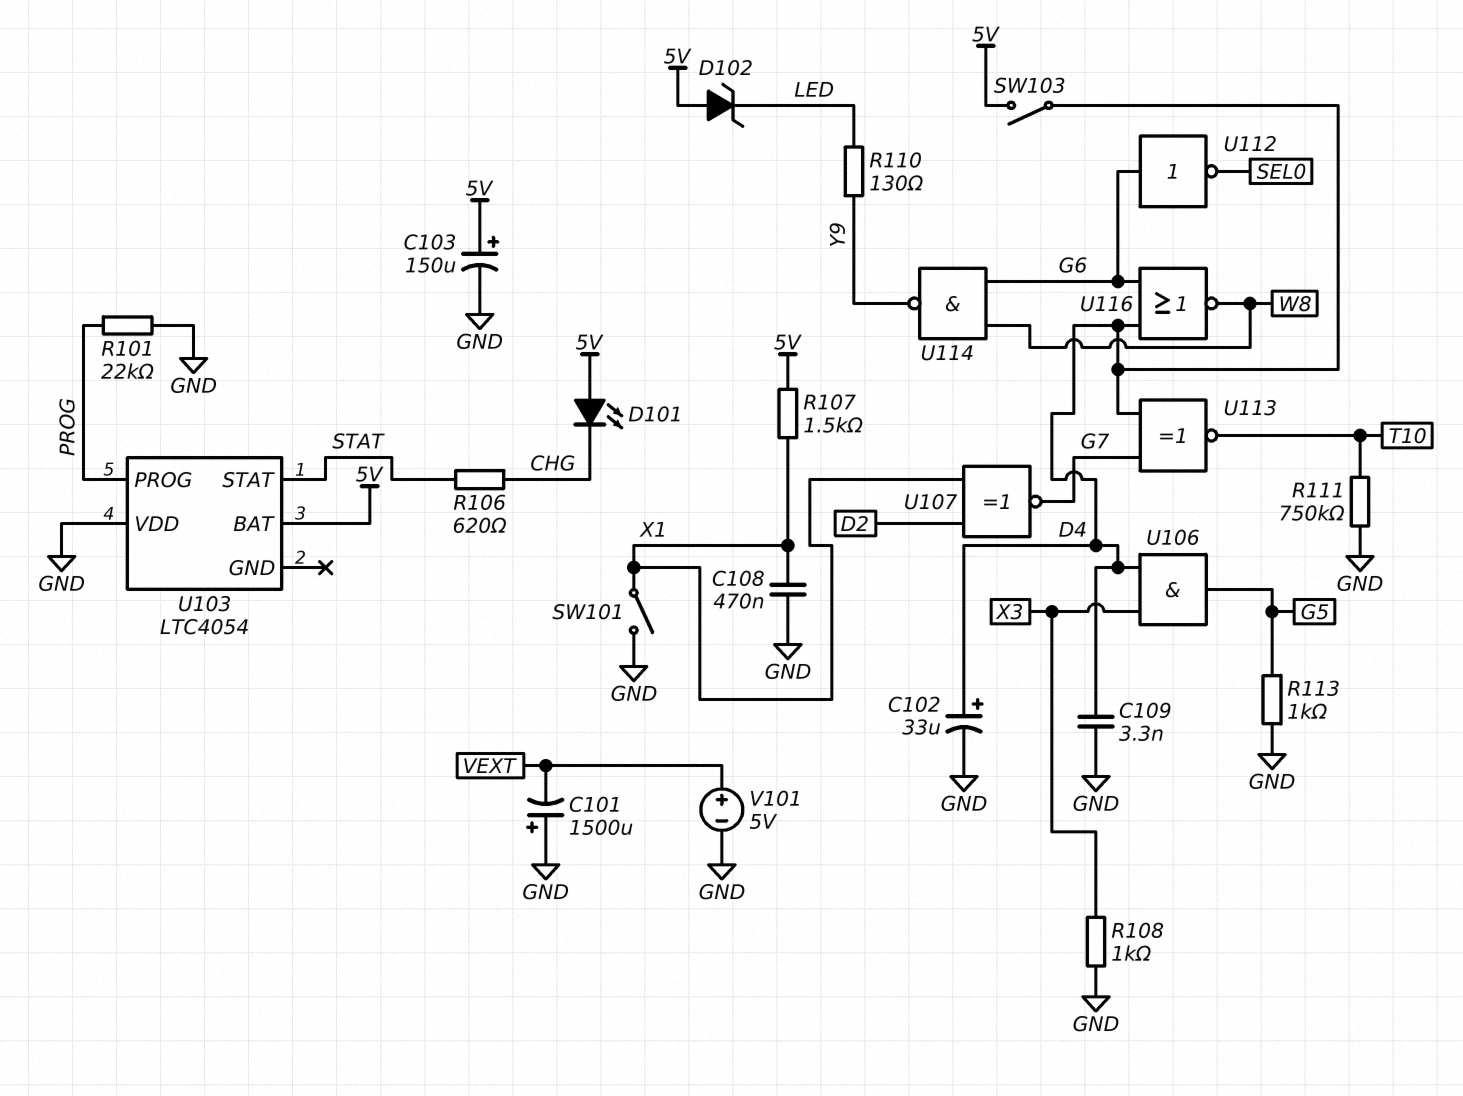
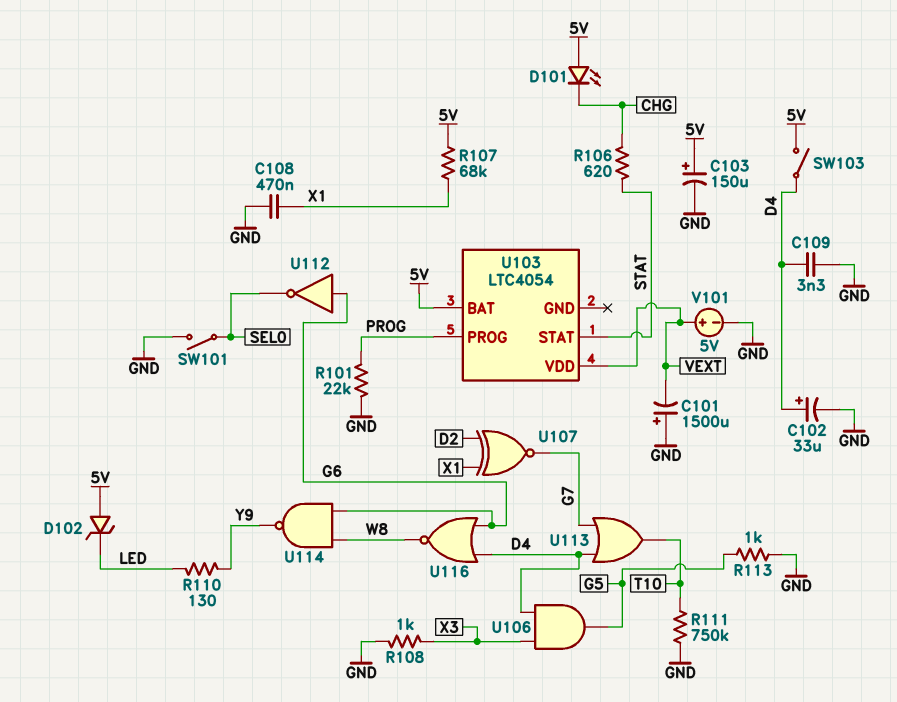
R107: 1.5k (5V, X1) -> 68k (5V, X1)
SW101: switch (GND, X1) -> switch (GND, SEL0)
U103 pin VDD: GND -> VEXT
U113: XNOR (in D4, in G7, out T10) -> OR (in D4, in G7, out T10)

